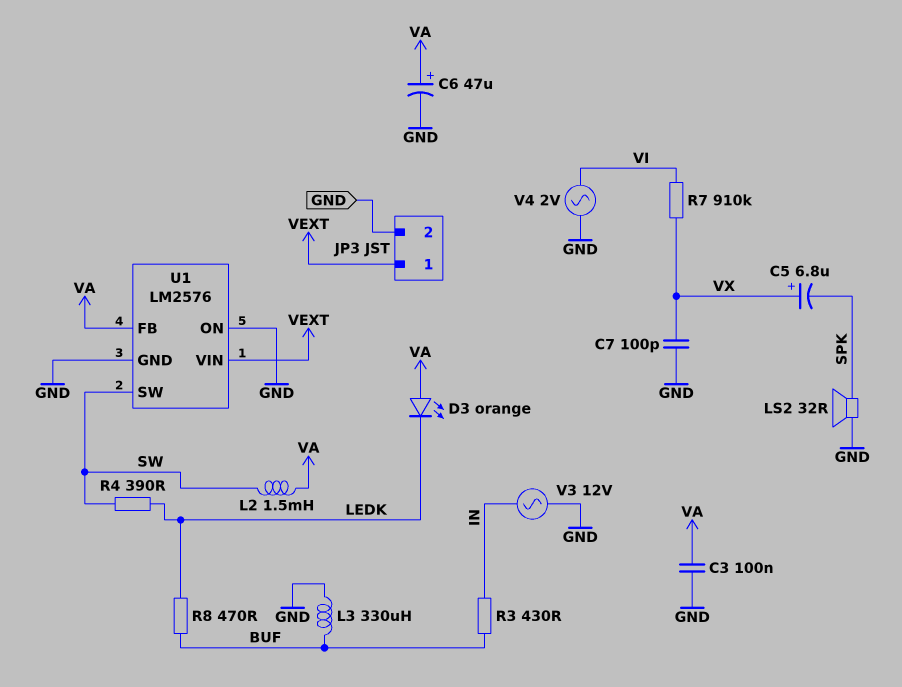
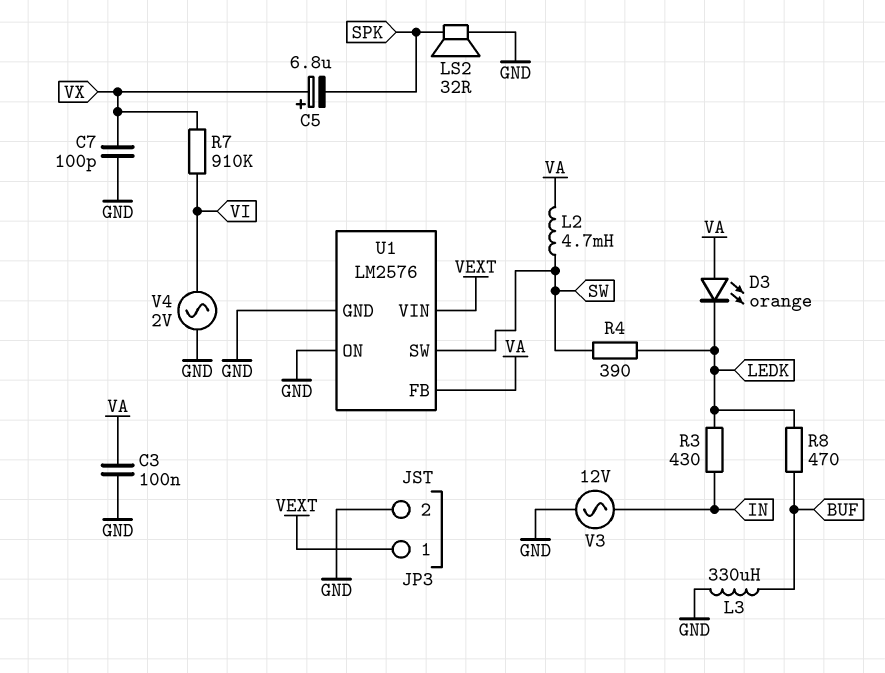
C6: 47uF (plus VA, minus GND) -> none
L2: 1.5mH (SW, VA) -> 4.7mH (SW, VA)
R3: 430 (BUF, IN) -> 430 (IN, LEDK)

